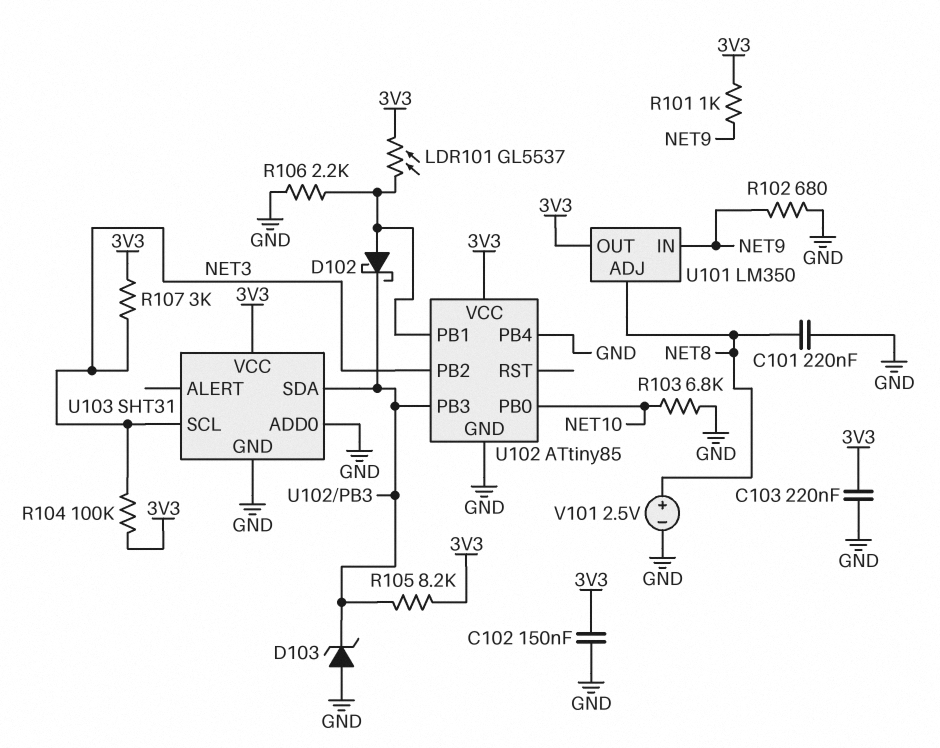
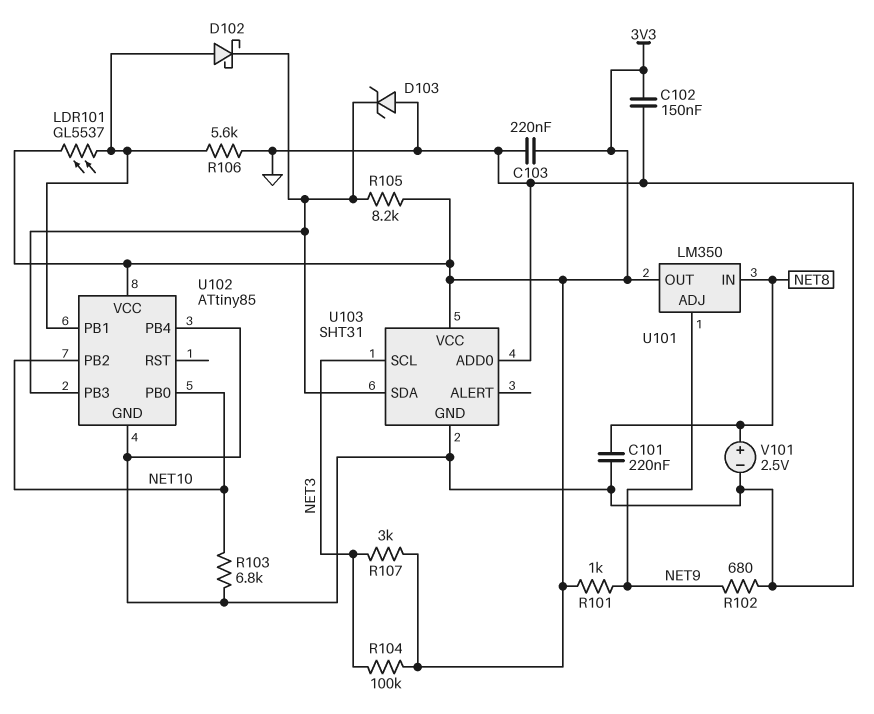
R106: 2.2k (GND, U102/PB1) -> 5.6k (GND, U102/PB1)
U101 pin ADJ: NET8 -> NET9
U101 pin IN: NET9 -> NET8
U102 pin PB2: NET3 -> NET10

